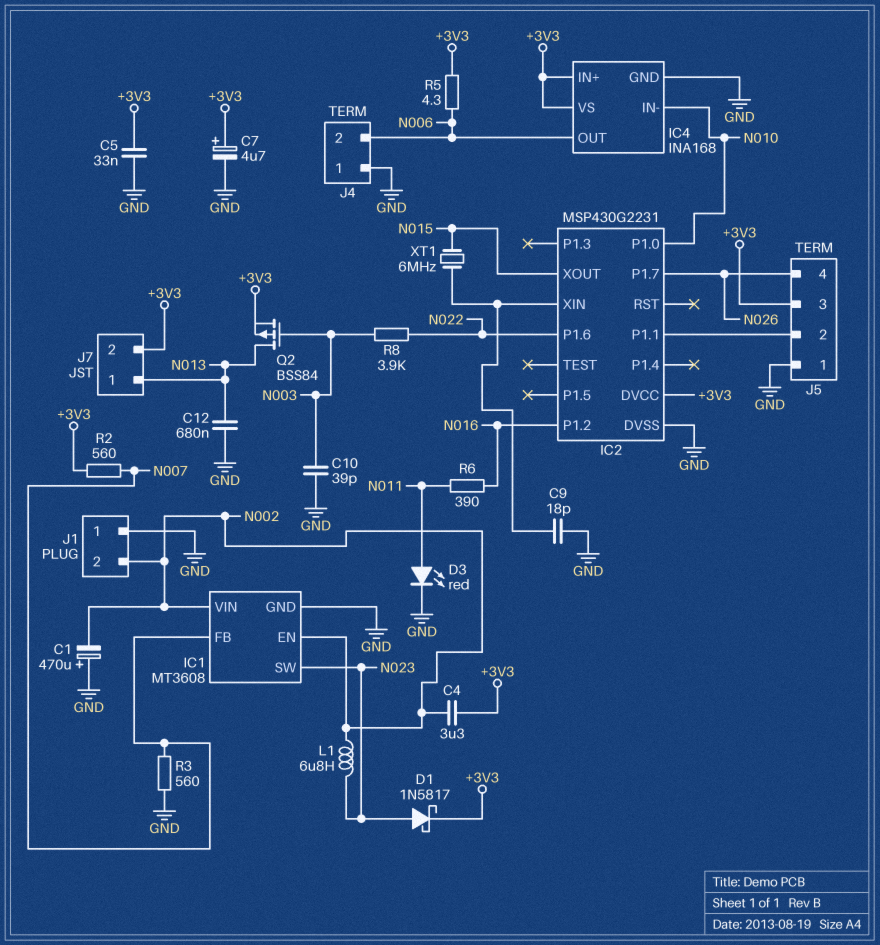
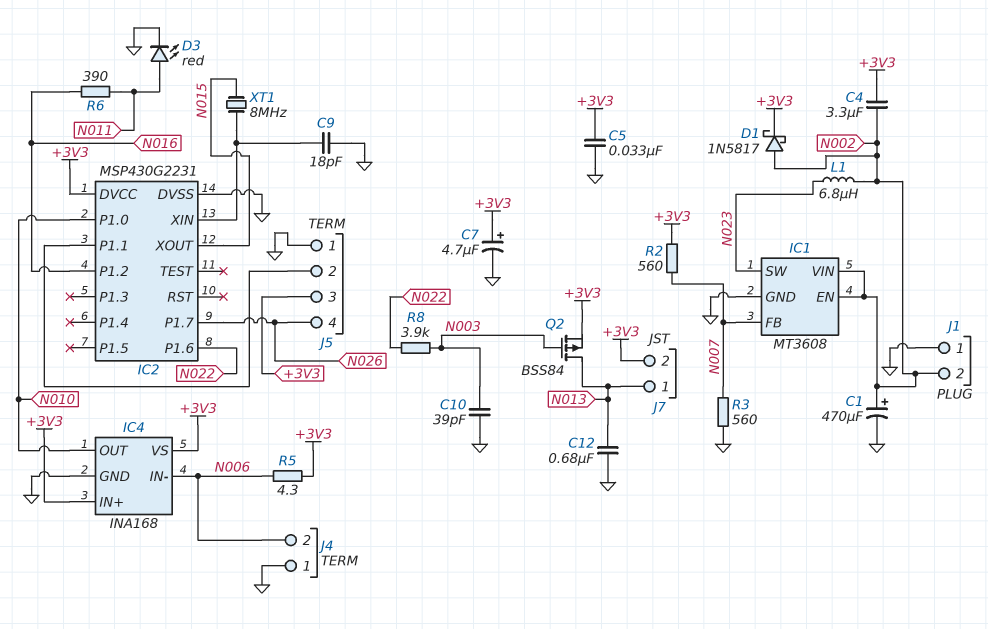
C1: 470uF (plus GND, minus N002) -> 470uF (plus N002, minus GND)
D1: schottky 1N5817 (A N023, K +3V3) -> schottky 1N5817 (A N002, K +3V3)
IC4 pin IN-: N010 -> N006
IC4 pin OUT: N006 -> N010
XT1: 6MHz (IC2/XIN, N015) -> 8MHz (IC2/XIN, N015)

